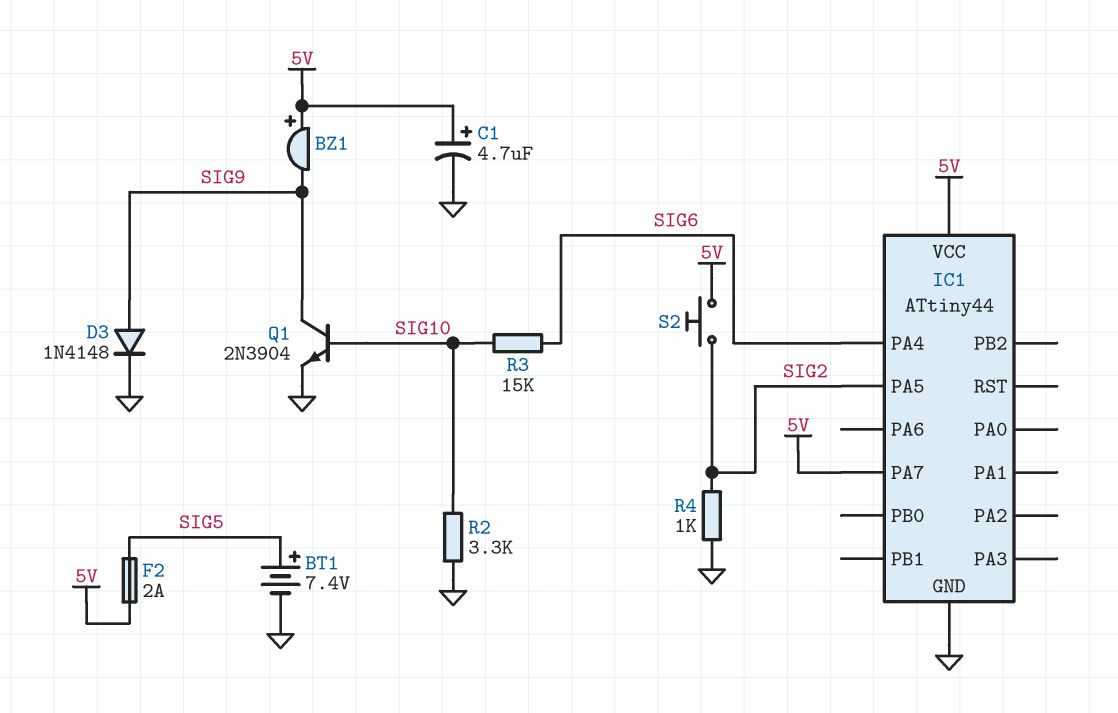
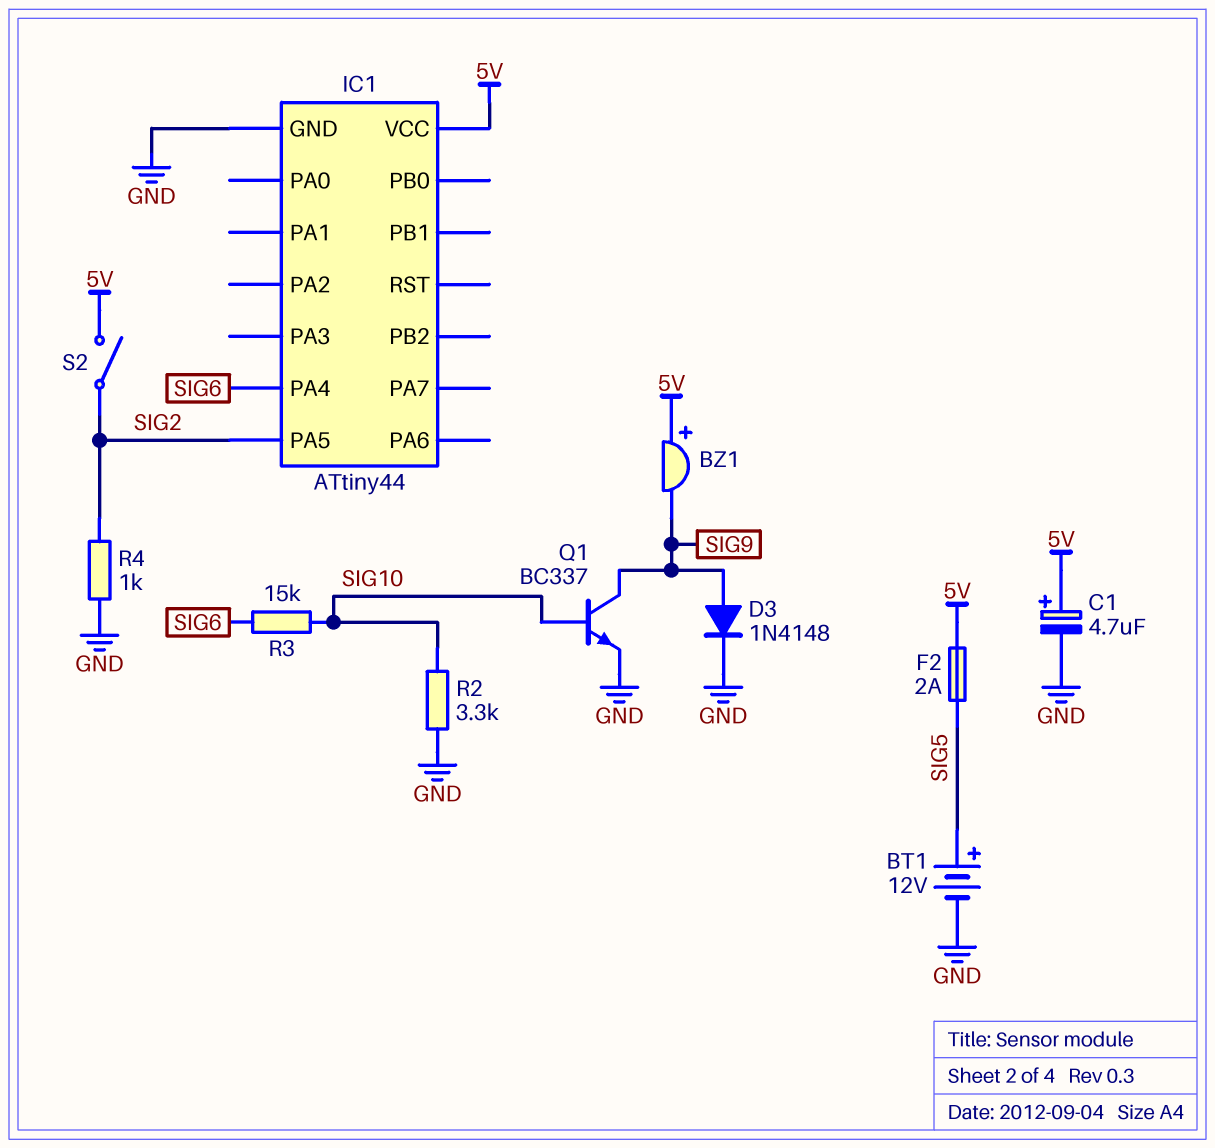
BT1: 7.4V (plus SIG5, minus GND) -> 12V (plus SIG5, minus GND)
IC1 pin PA7: 5V -> none
Q1: NPN 2N3904 (B SIG10, C SIG9, E GND) -> NPN BC337 (B SIG10, C SIG9, E GND)
S2: button (5V, SIG2) -> switch (5V, SIG2)

